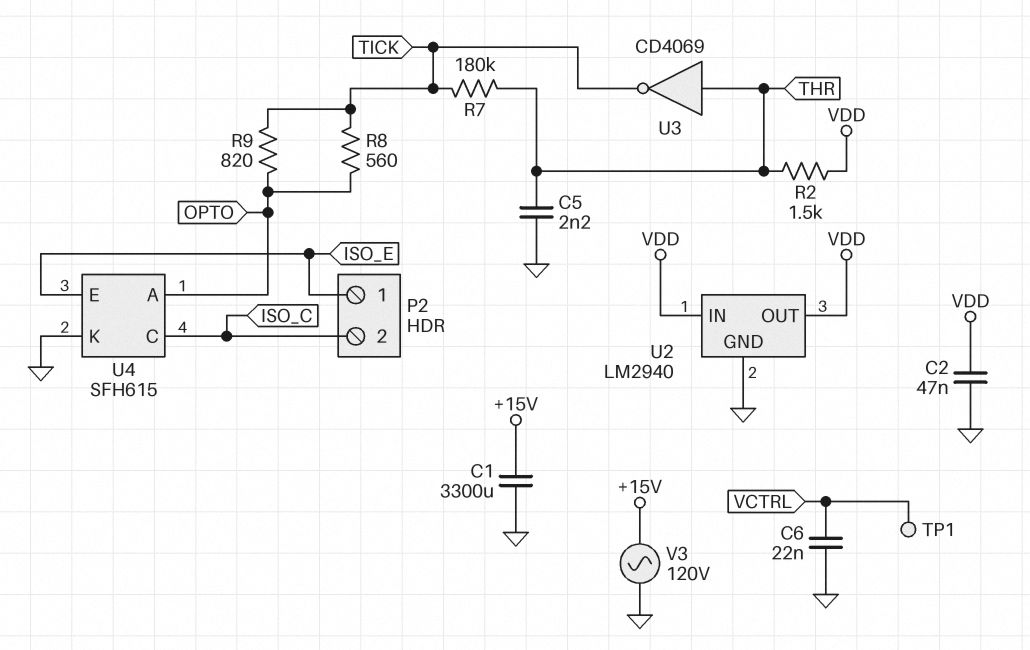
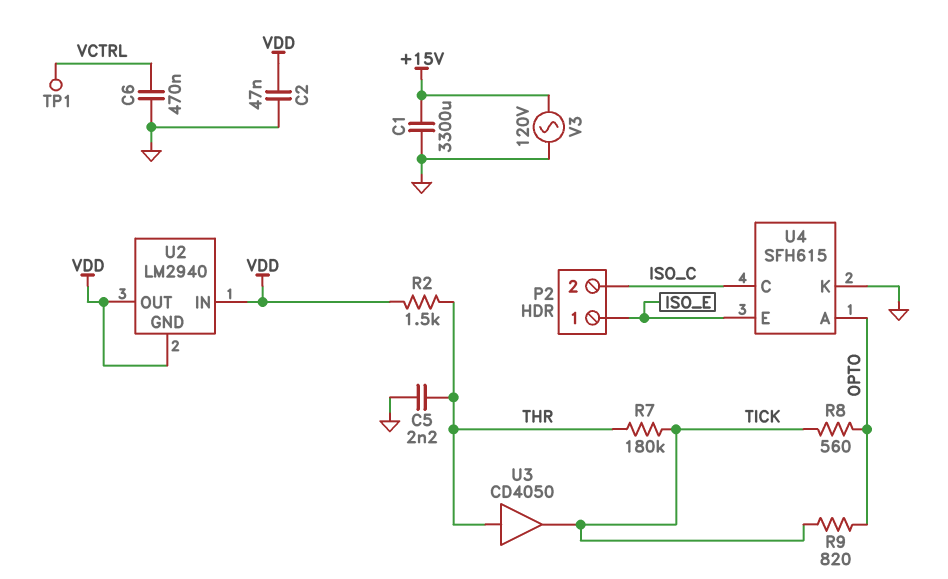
C6: 22nF (GND, VCTRL) -> 470nF (GND, VCTRL)
U2 pin GND: GND -> VDD
U3: NOT CD4069 (in THR, out TICK) -> buffer CD4050 (in THR, out TICK)

